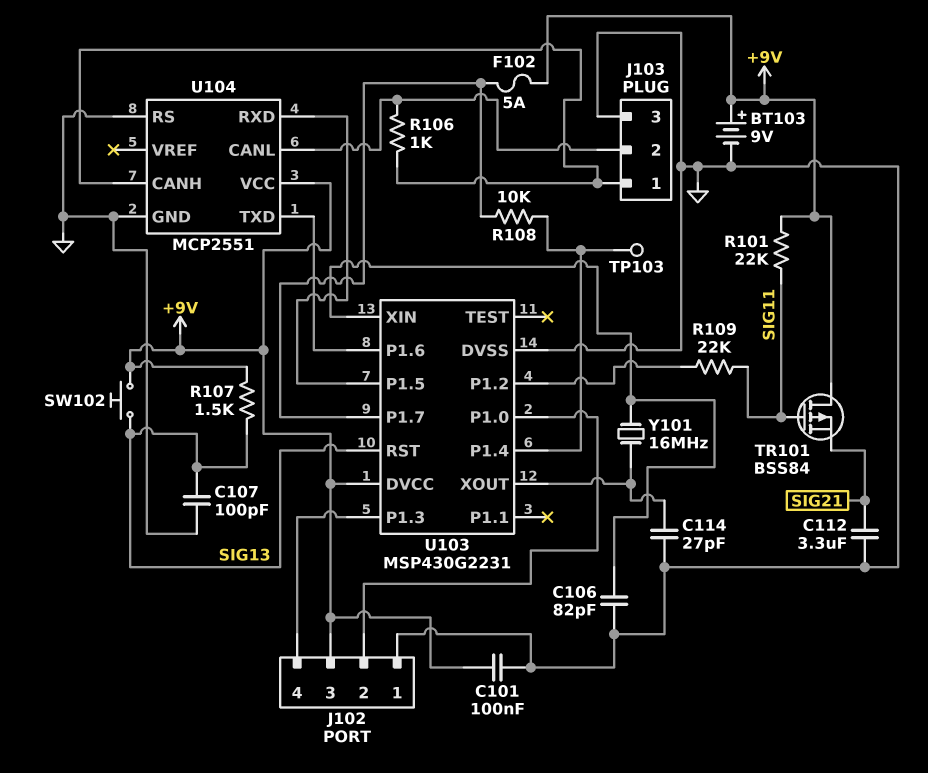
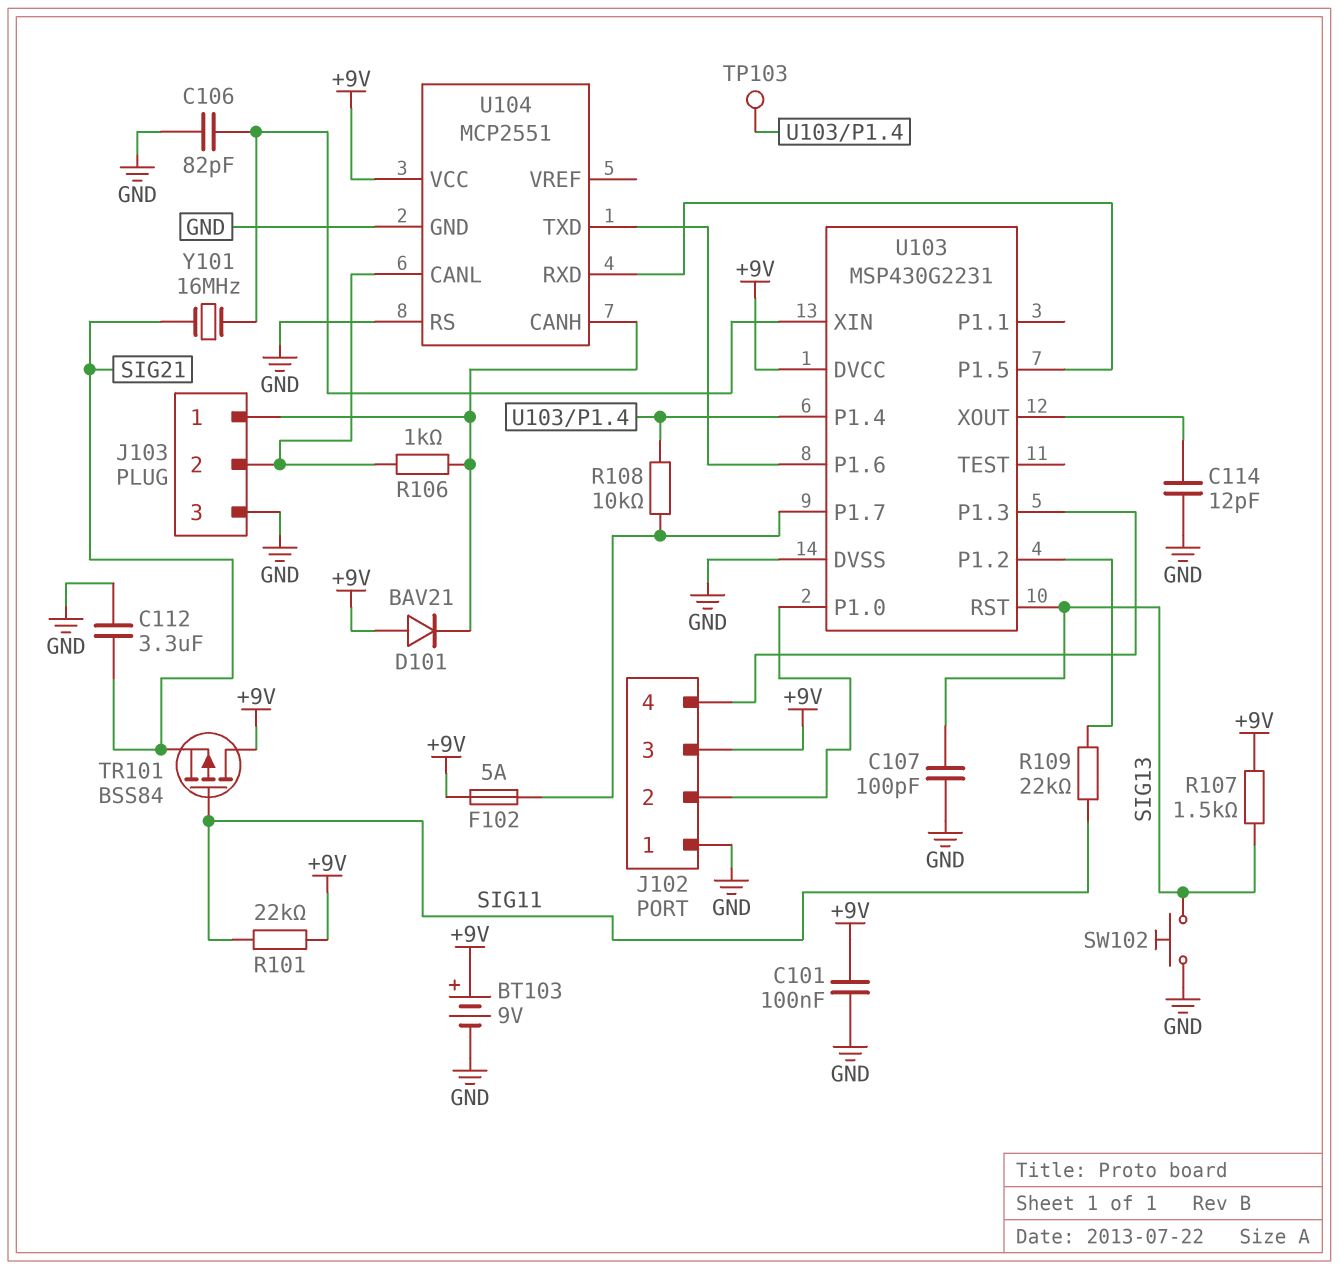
C114: 27pF (GND, U103/XOUT) -> 12pF (GND, U103/XOUT)
D101: none -> diode BAV21 (A +9V, K J103/1)
SW102: button (+9V, SIG13) -> button (GND, SIG13)
Y101: 16MHz (U103/XIN, U103/XOUT) -> 16MHz (SIG21, U103/XIN)

